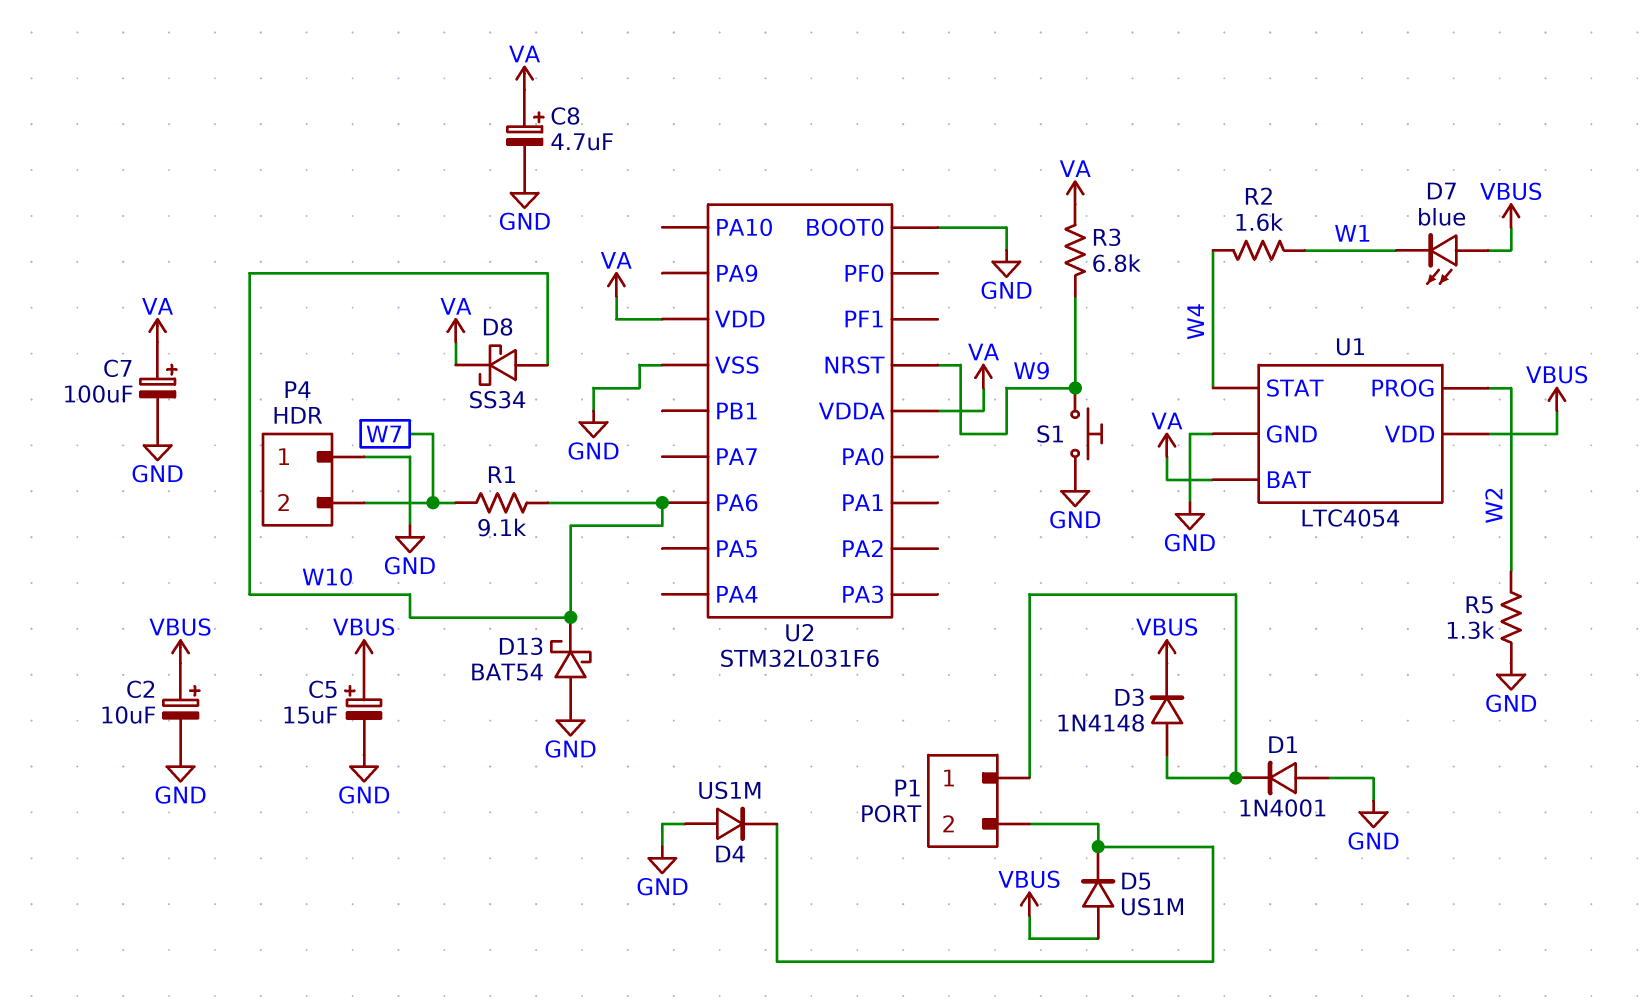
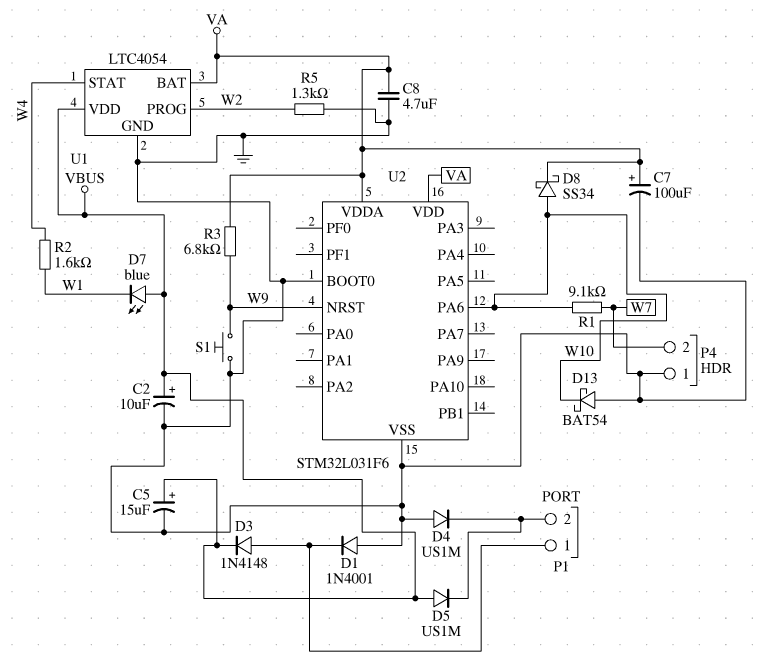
C8: 4.7uF (plus VA, minus GND) -> 4.7uF (GND, VA)

